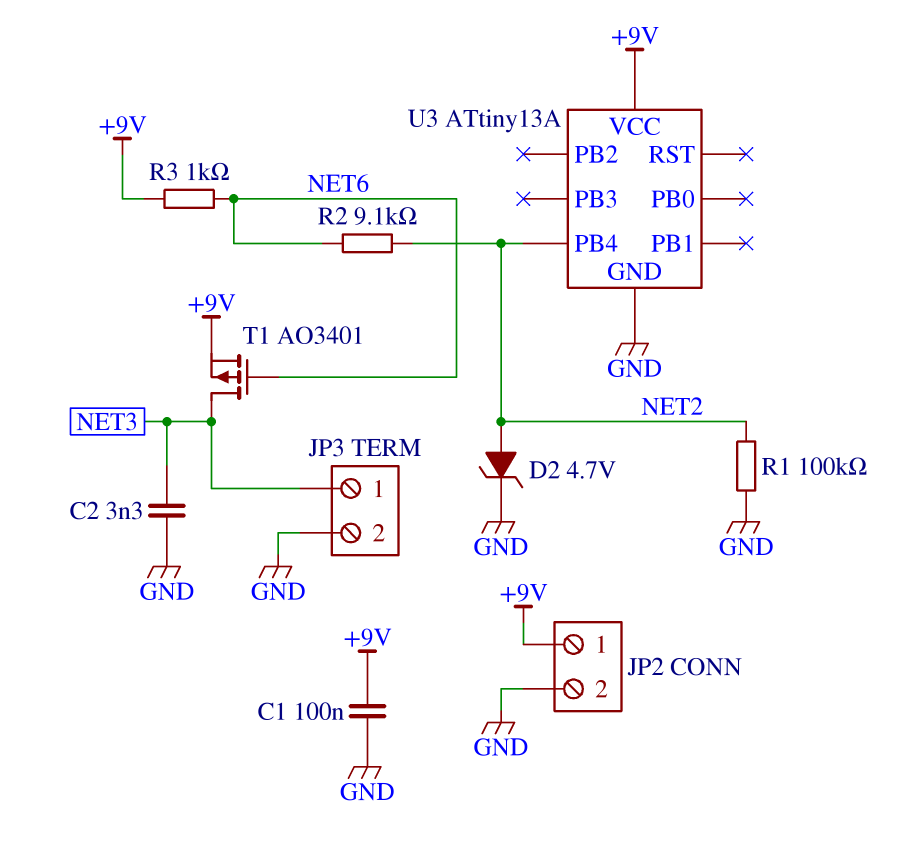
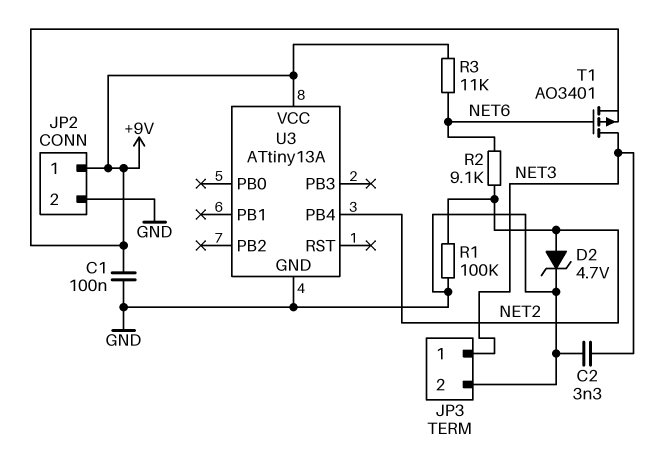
R3: 1k (+9V, NET6) -> 11k (+9V, NET6)

